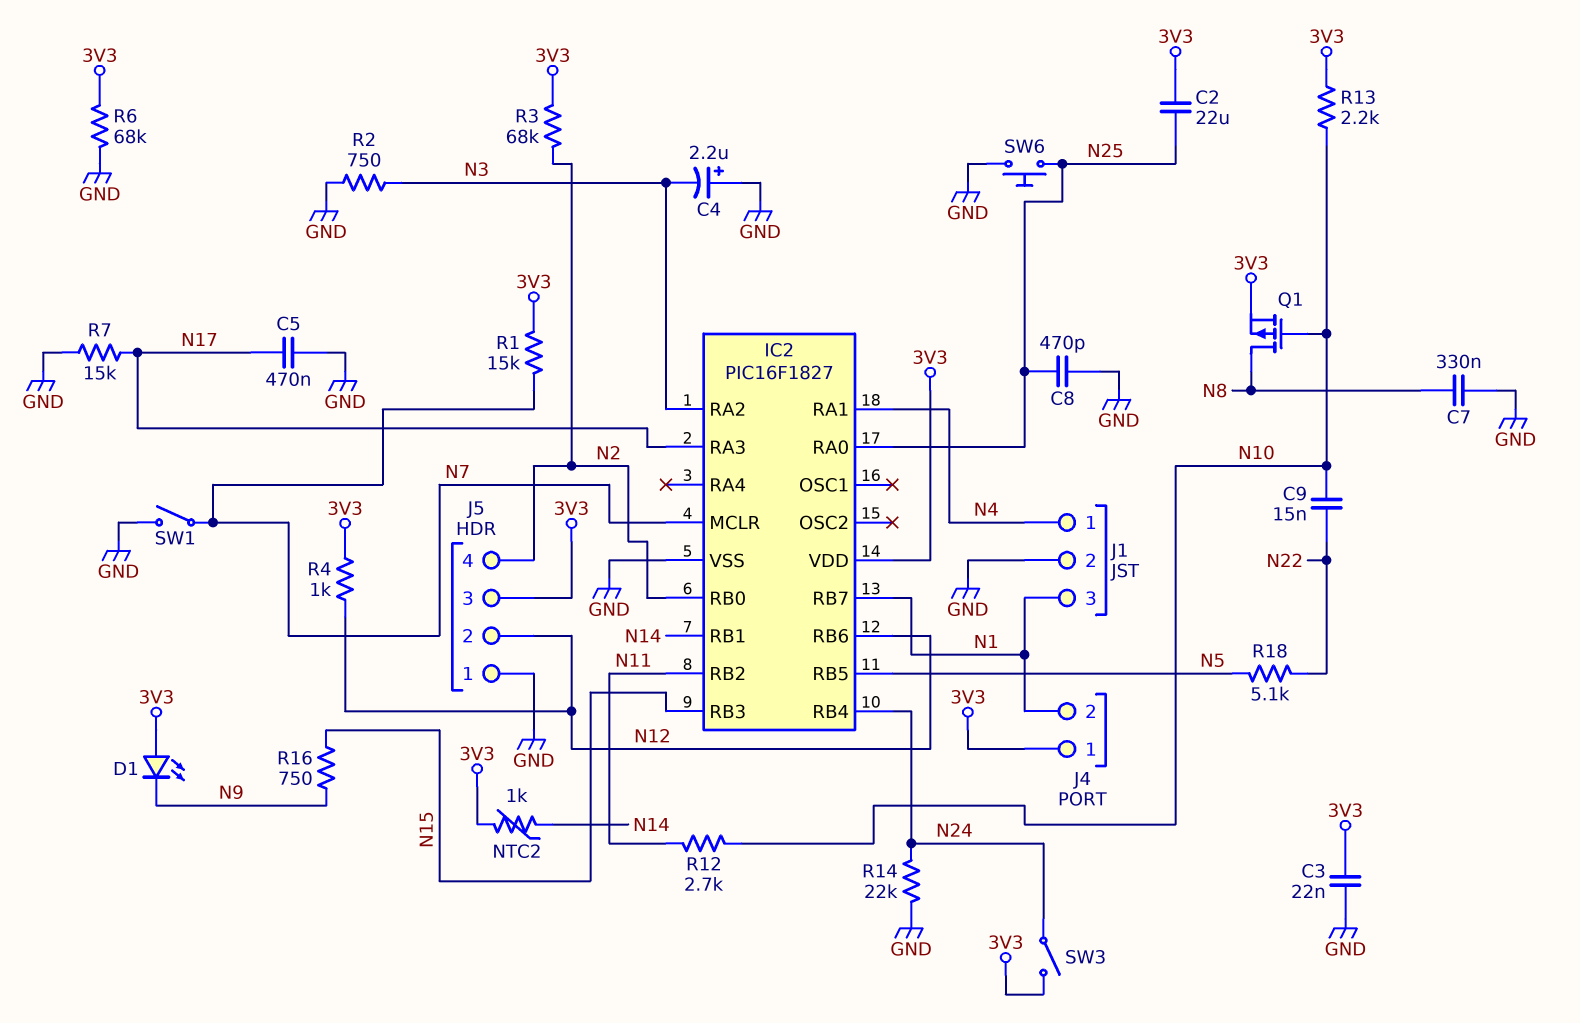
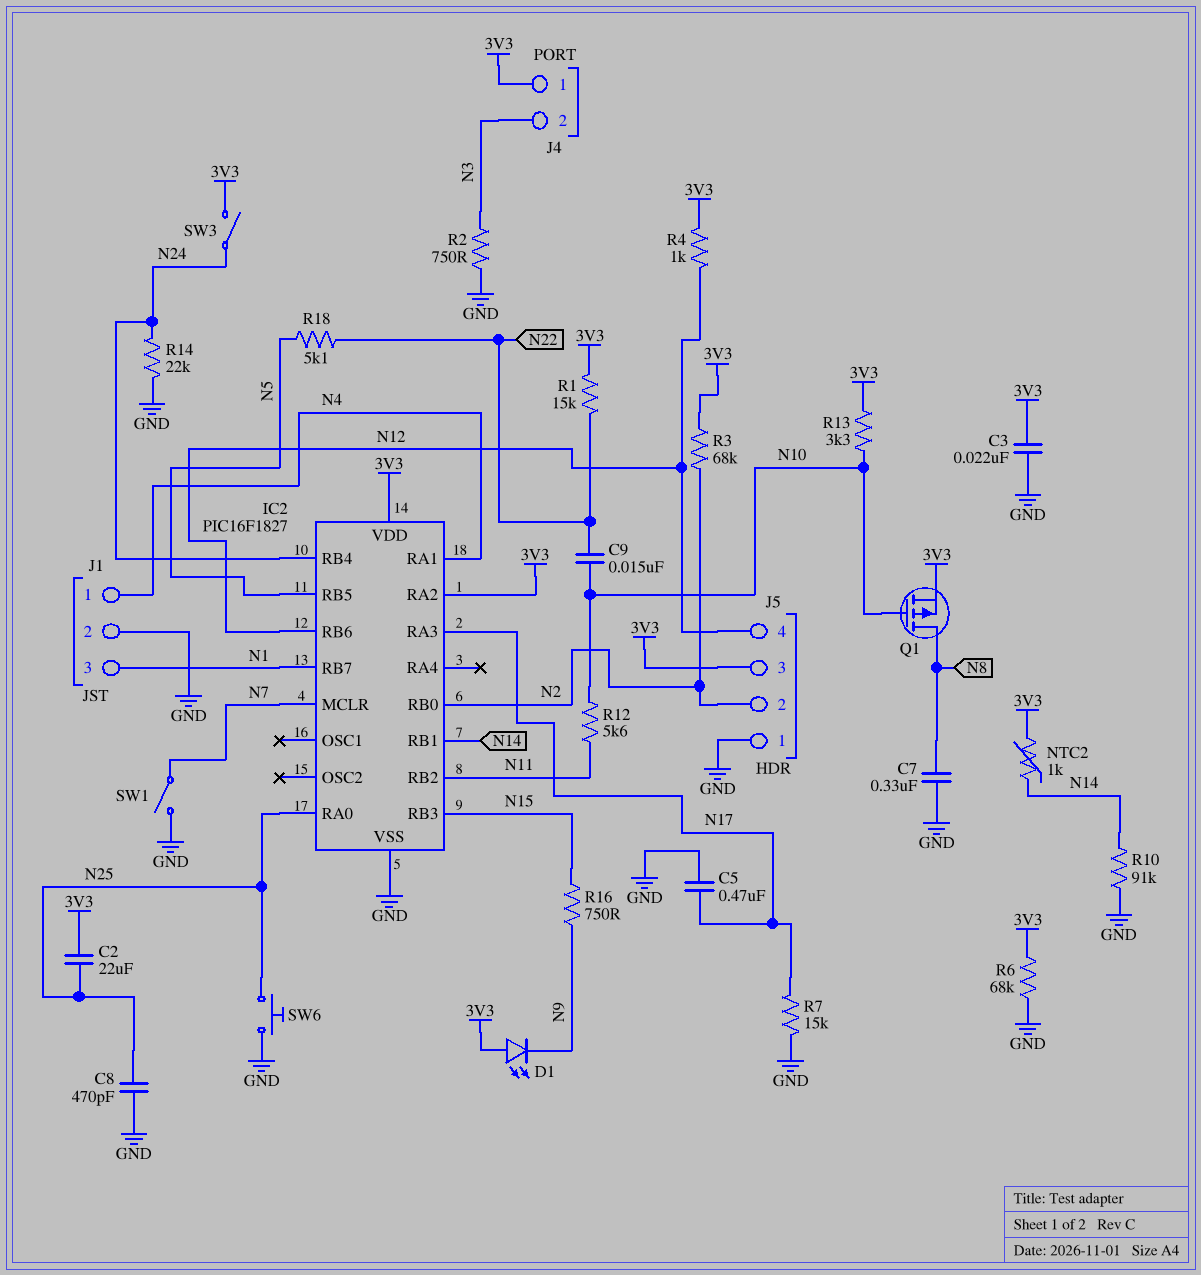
C4: 2.2uF (plus GND, minus N3) -> none
IC2 pin RA2: N3 -> 3V3
J4 pin 2: N1 -> N3
J5 pin 2: N12 -> N2
J5 pin 4: N2 -> N12
R1: 15k (3V3, N7) -> 15k (3V3, N22)
R10: none -> 91k (GND, N14)
R12: 2.7k (N10, N11) -> 5.6k (N10, N11)
R13: 2.2k (3V3, N10) -> 3.3k (3V3, N10)

